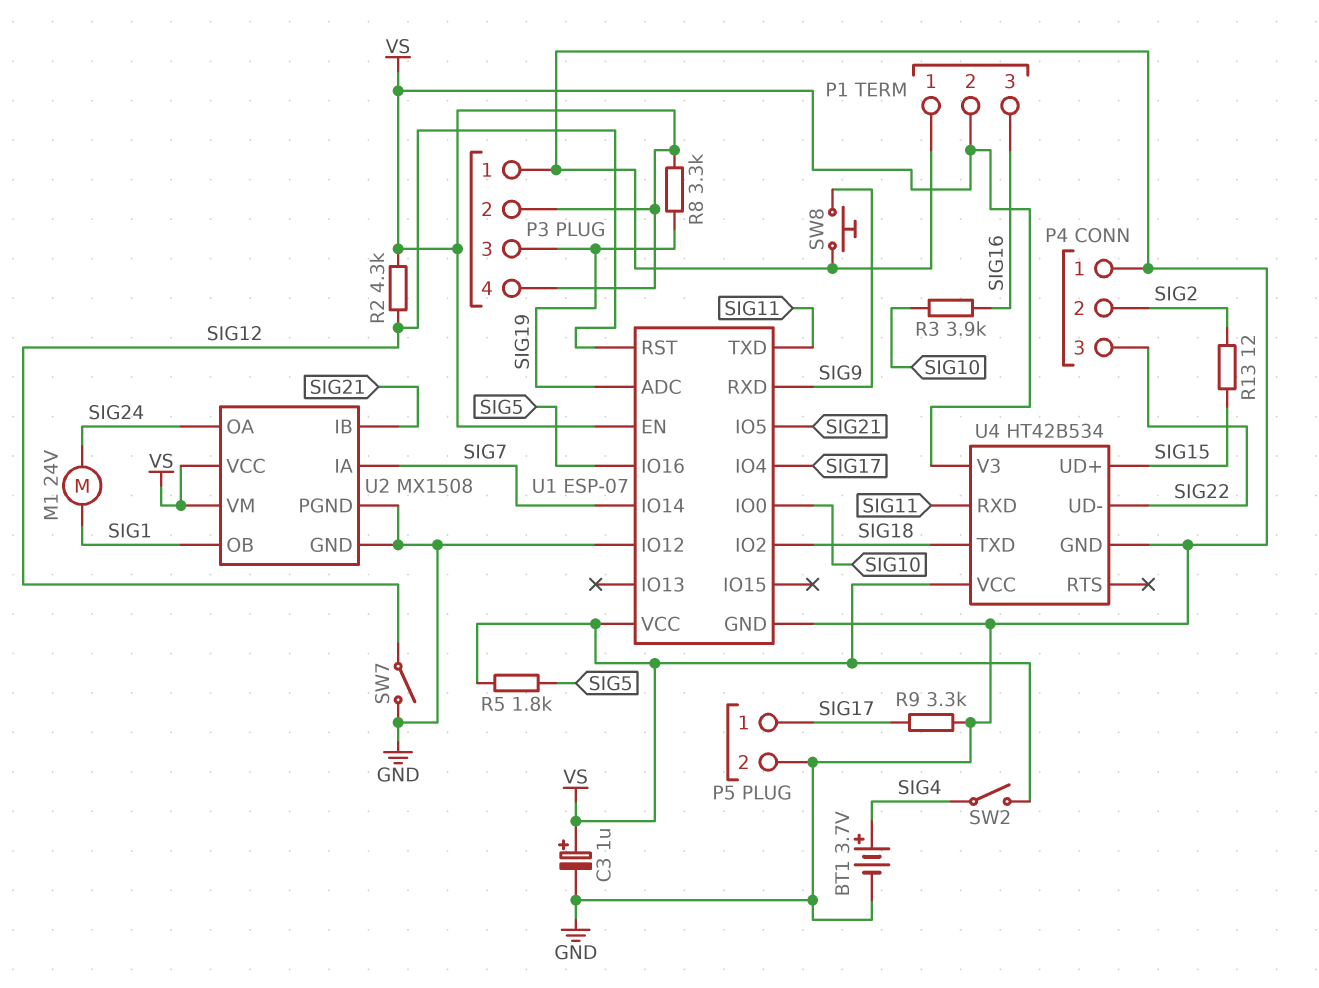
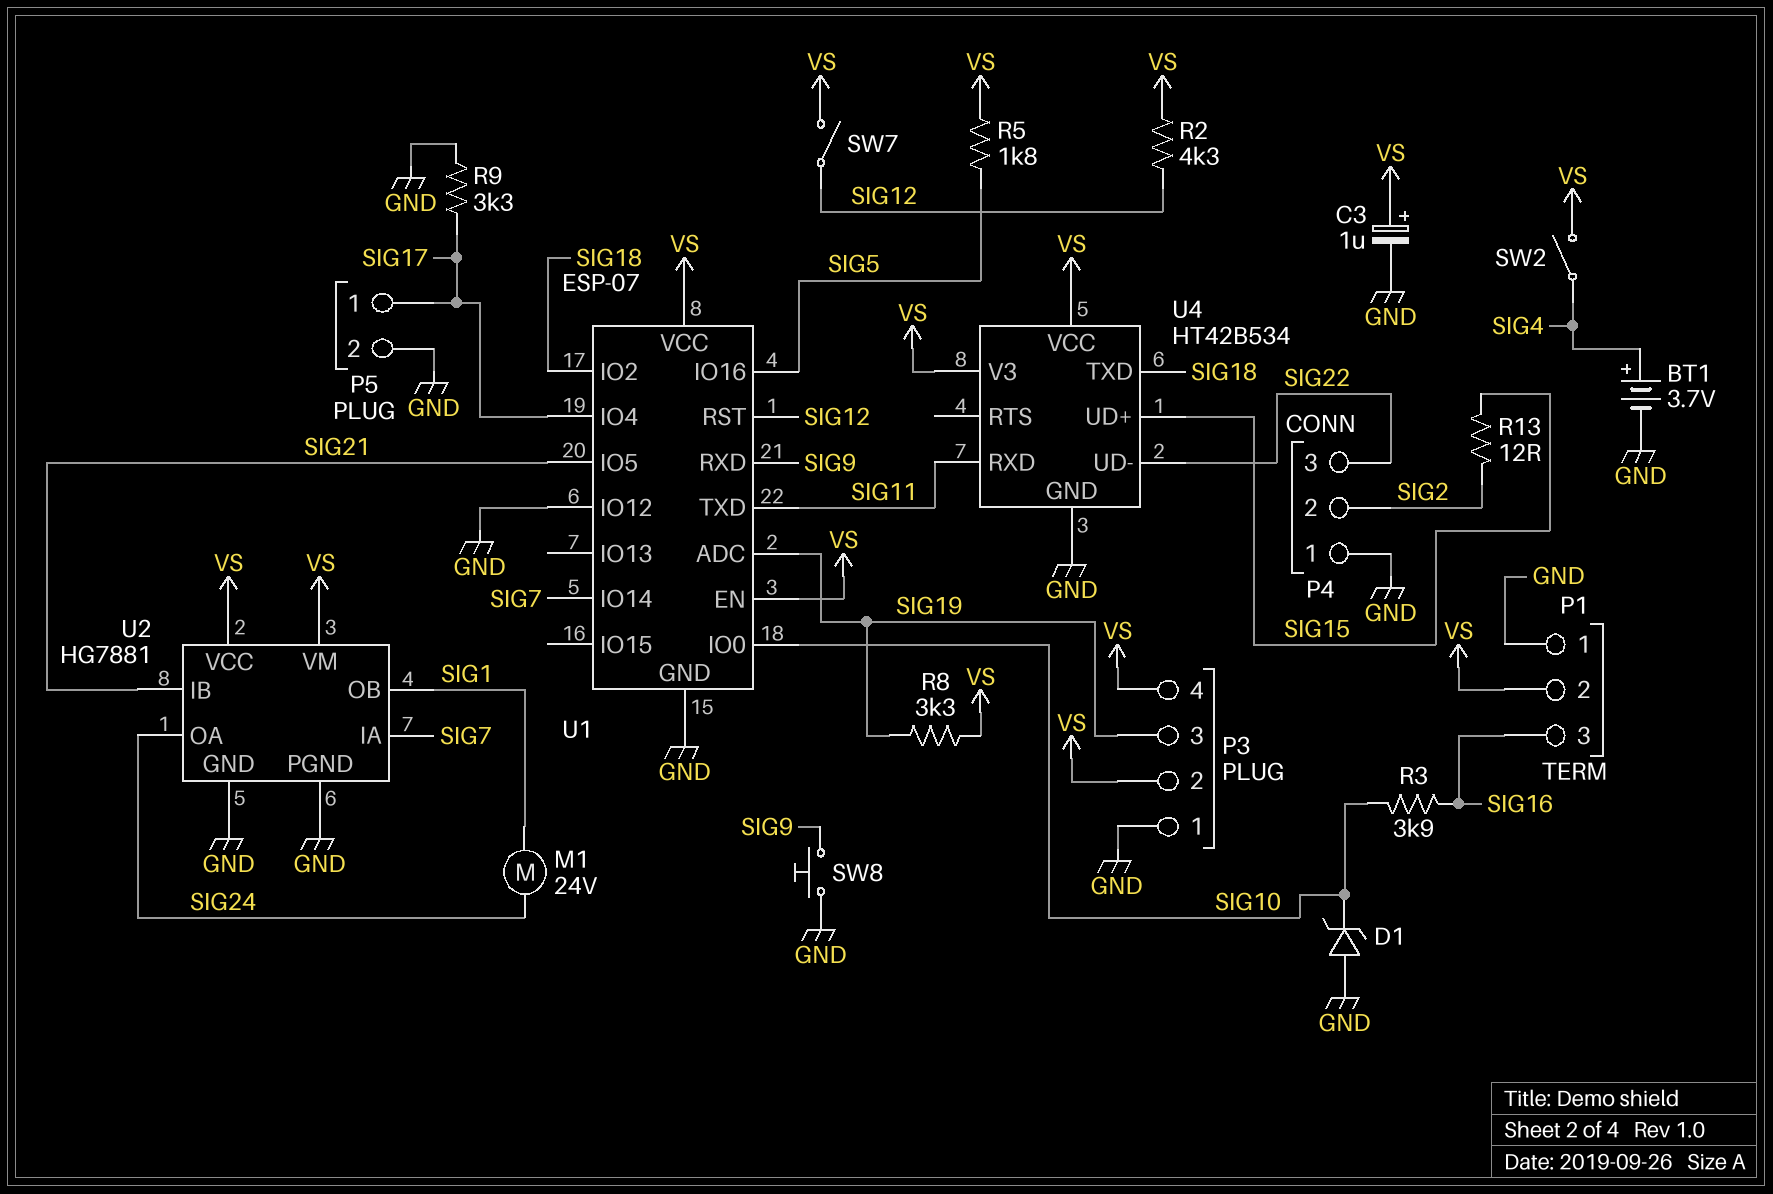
D1: none -> zener (A GND, K SIG10)
SW7: switch (GND, SIG12) -> switch (SIG12, VS)
U2: MX1508 -> HG7881

